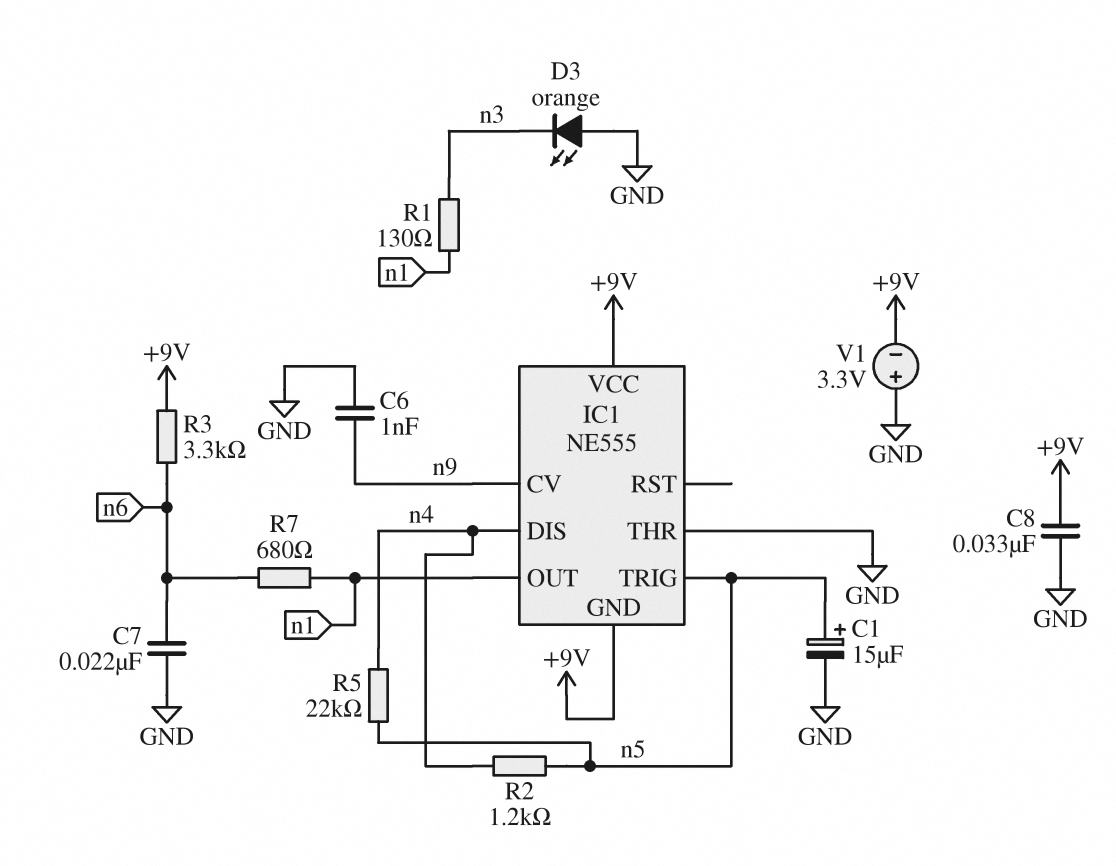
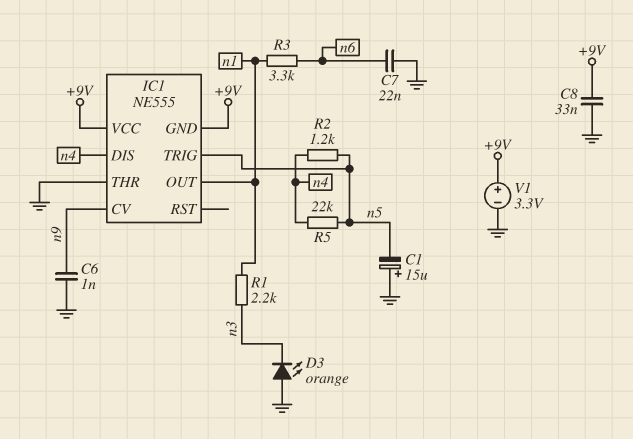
C1: 15uF (plus n5, minus GND) -> 15uF (plus GND, minus n5)
R1: 130 (n1, n3) -> 2.2k (n1, n3)
R3: 3.3k (+9V, n6) -> 3.3k (n1, n6)
R7: 680 (n1, n6) -> none
V1: 3.3V (plus GND, minus +9V) -> 3.3V (plus +9V, minus GND)

